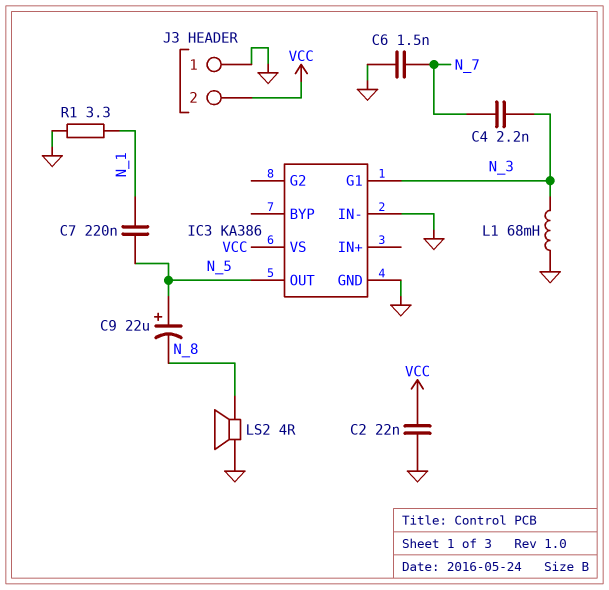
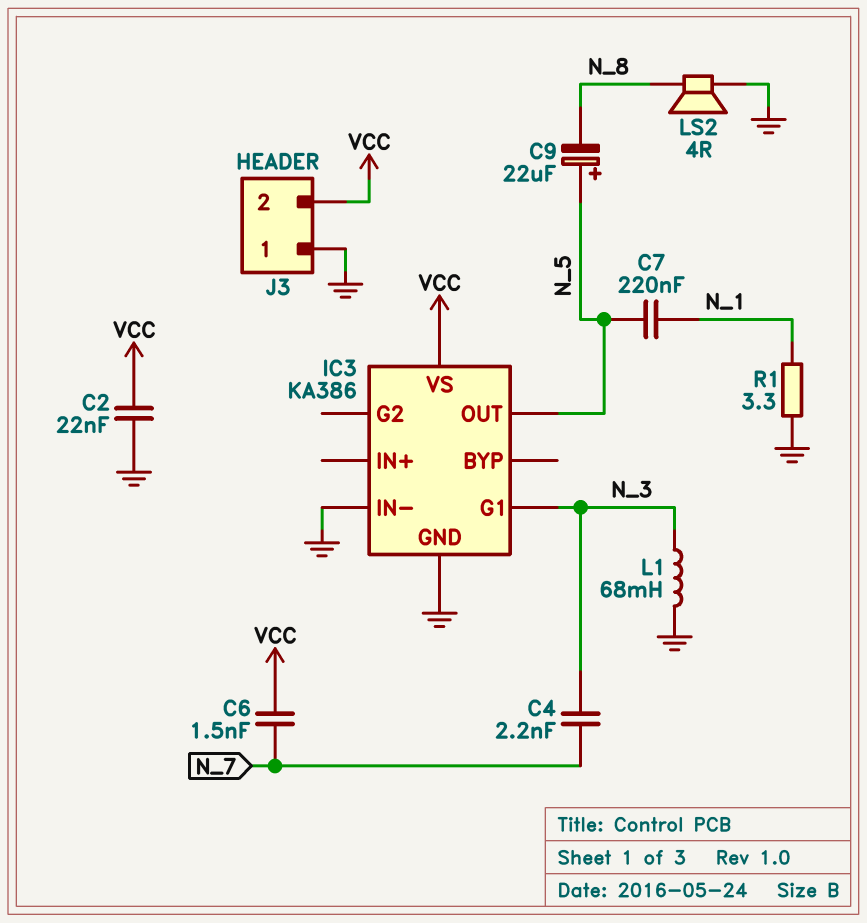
C6: 1.5nF (GND, N_7) -> 1.5nF (N_7, VCC)

